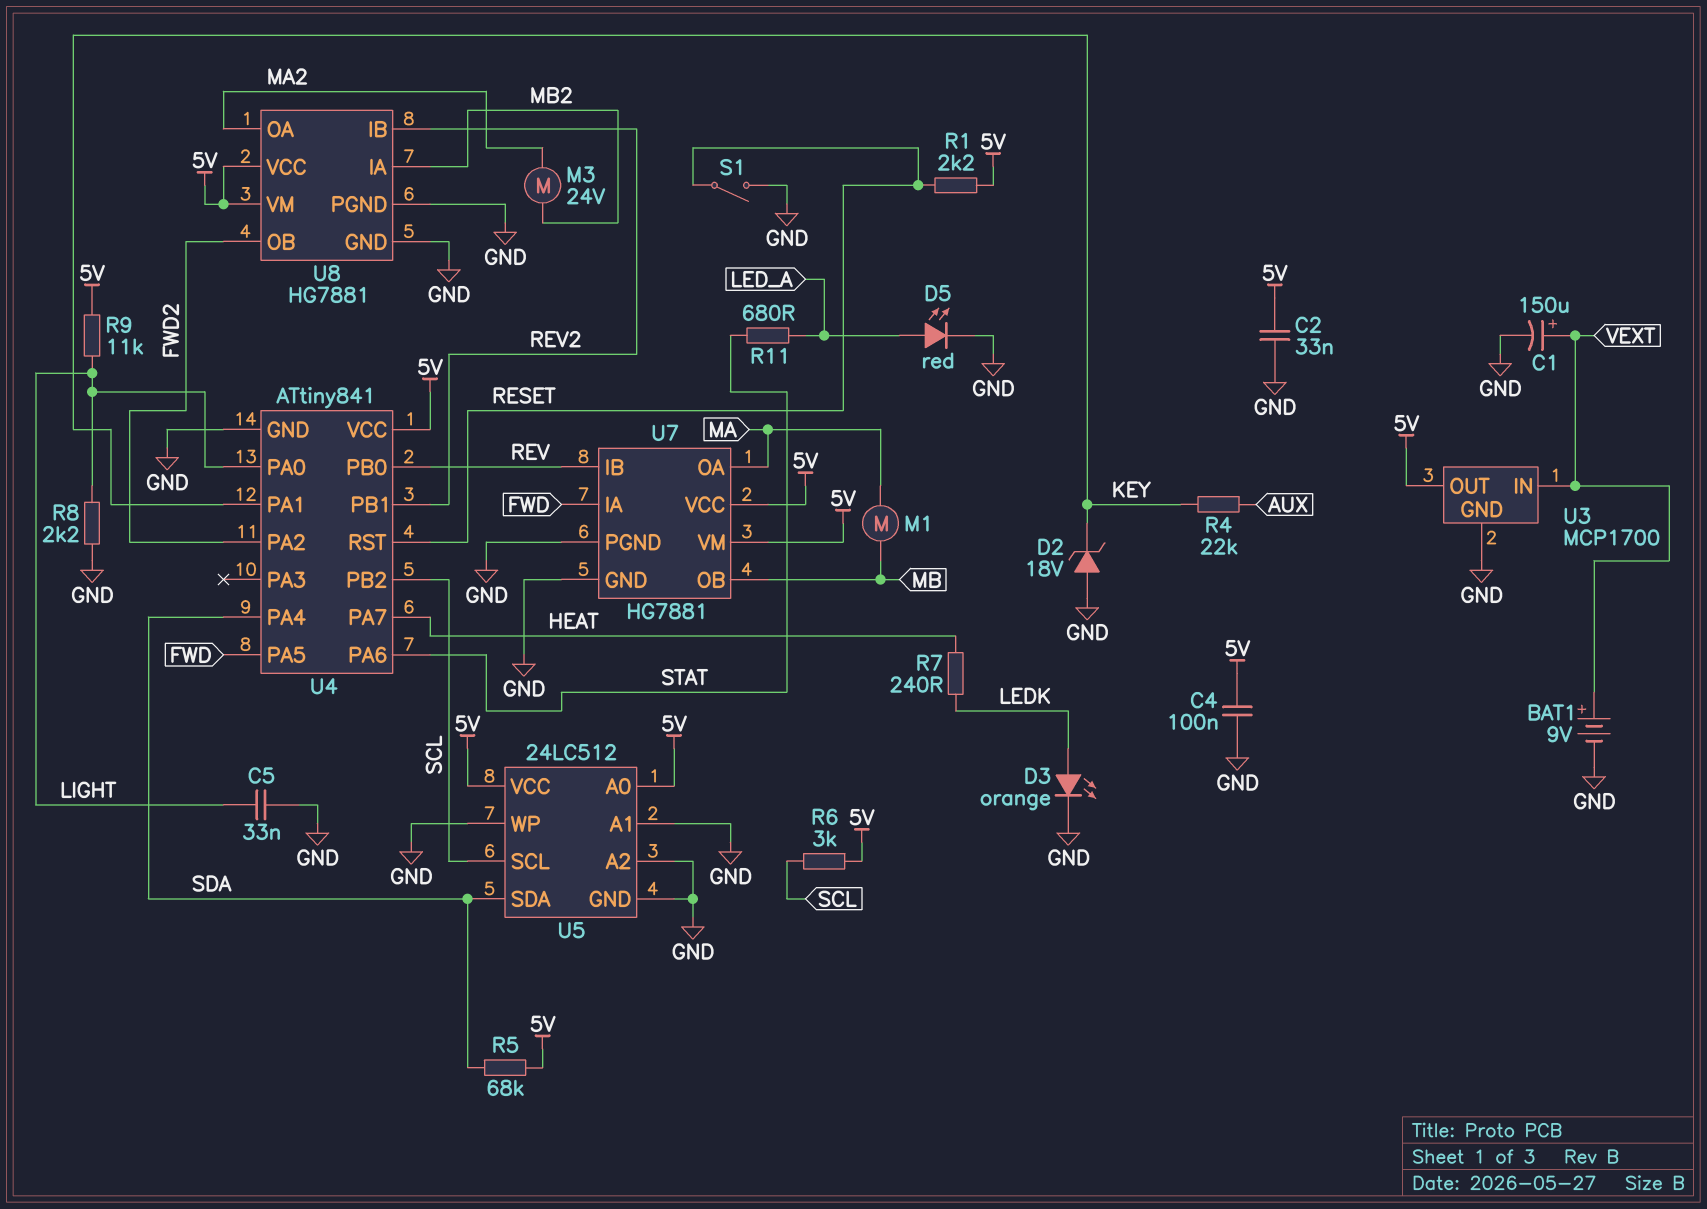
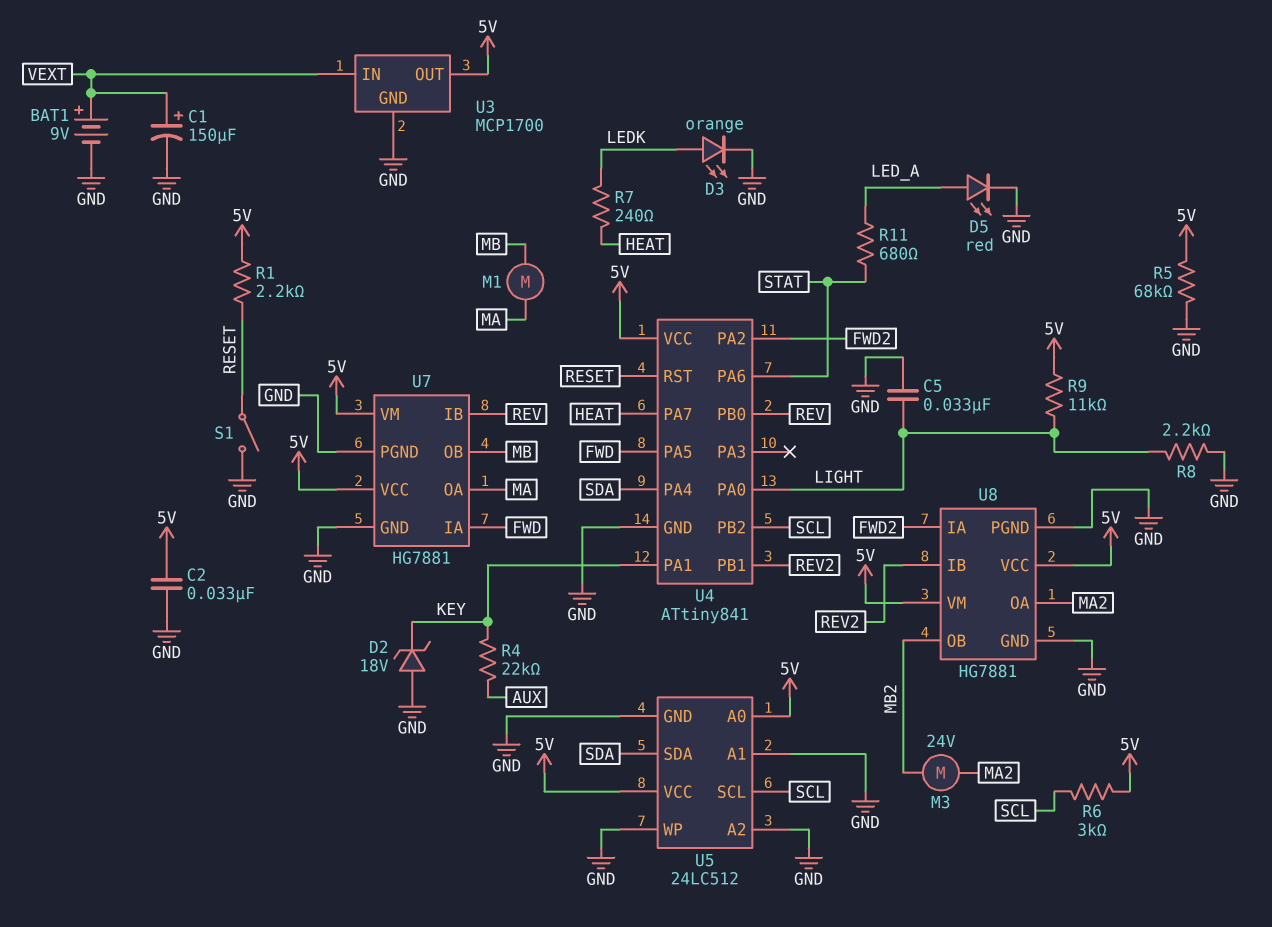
C4: 100nF (5V, GND) -> none
R5: 68k (5V, SDA) -> 68k (5V, GND)
U8 pin IA: MB2 -> FWD2
U8 pin OB: FWD2 -> MB2

